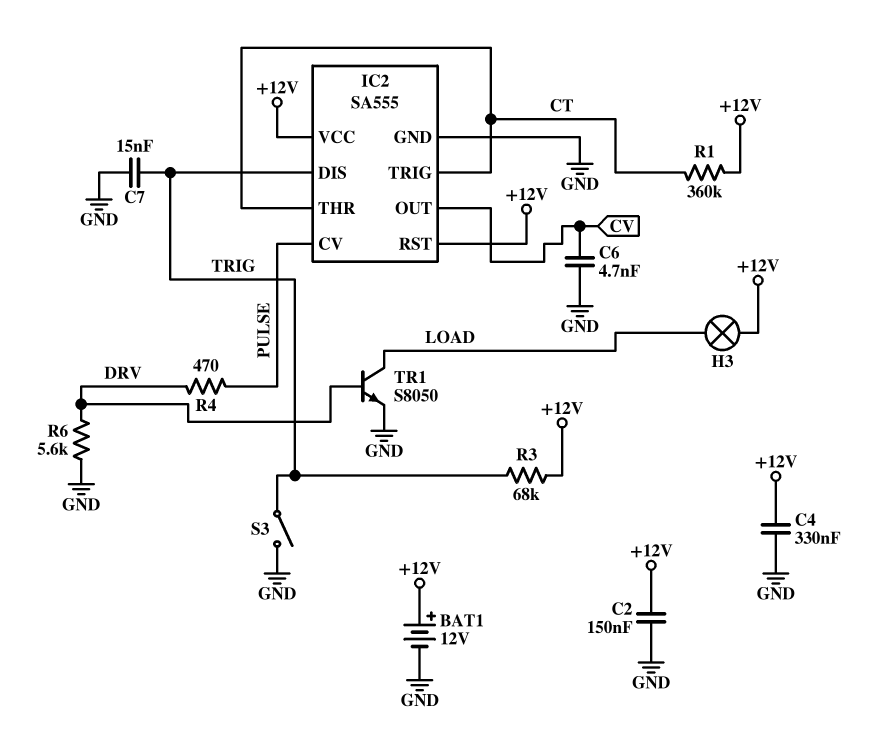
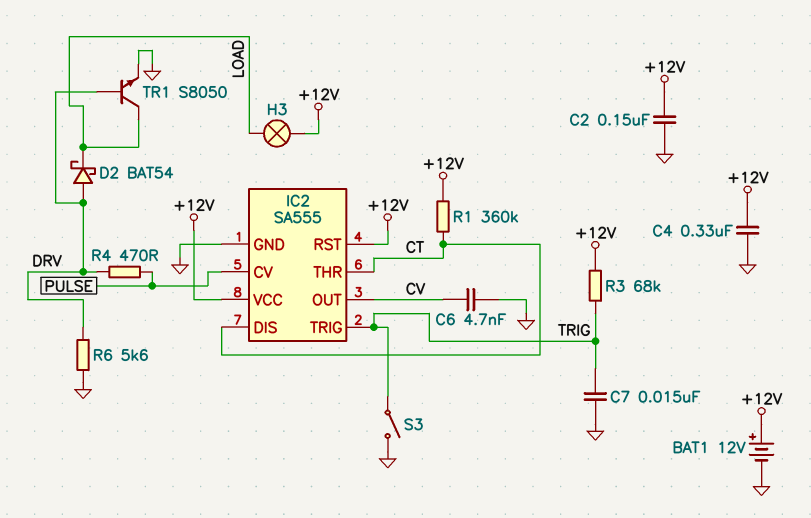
D2: none -> schottky BAT54 (A DRV, K LOAD)
IC2 pin DIS: TRIG -> CT
IC2 pin TRIG: CT -> TRIG

